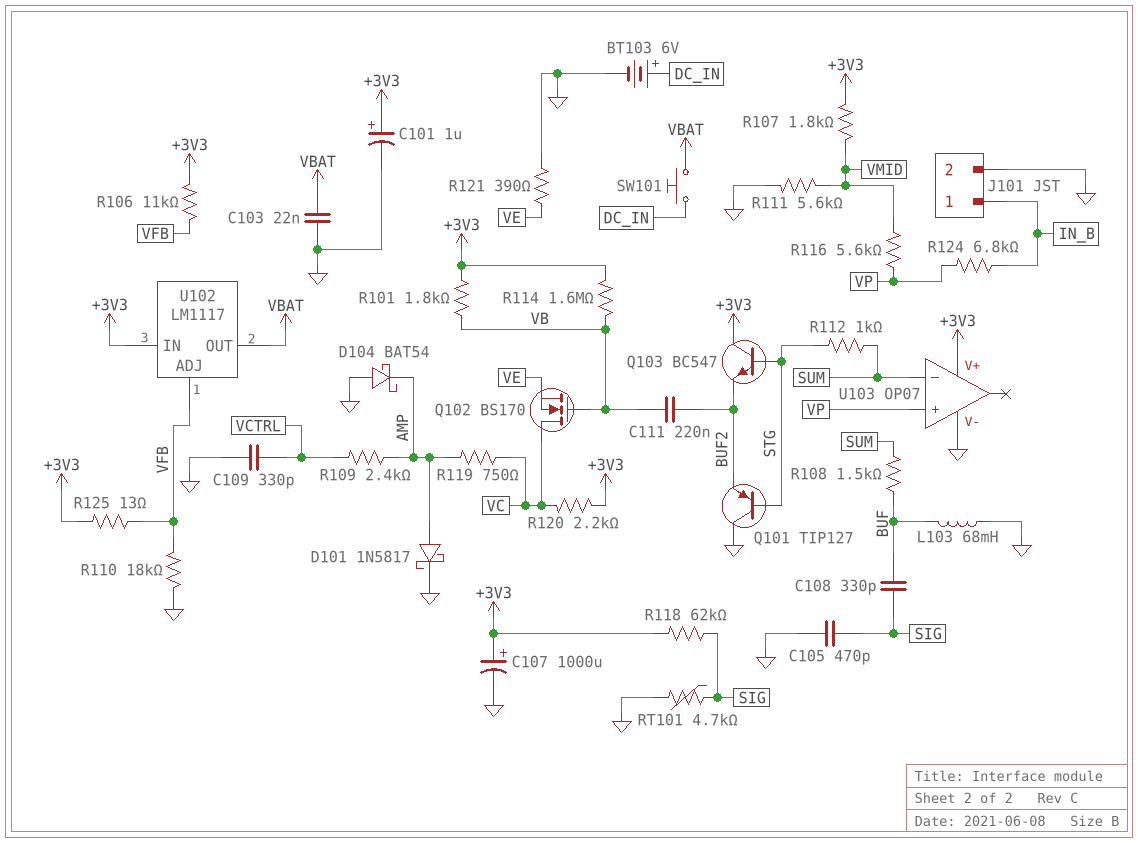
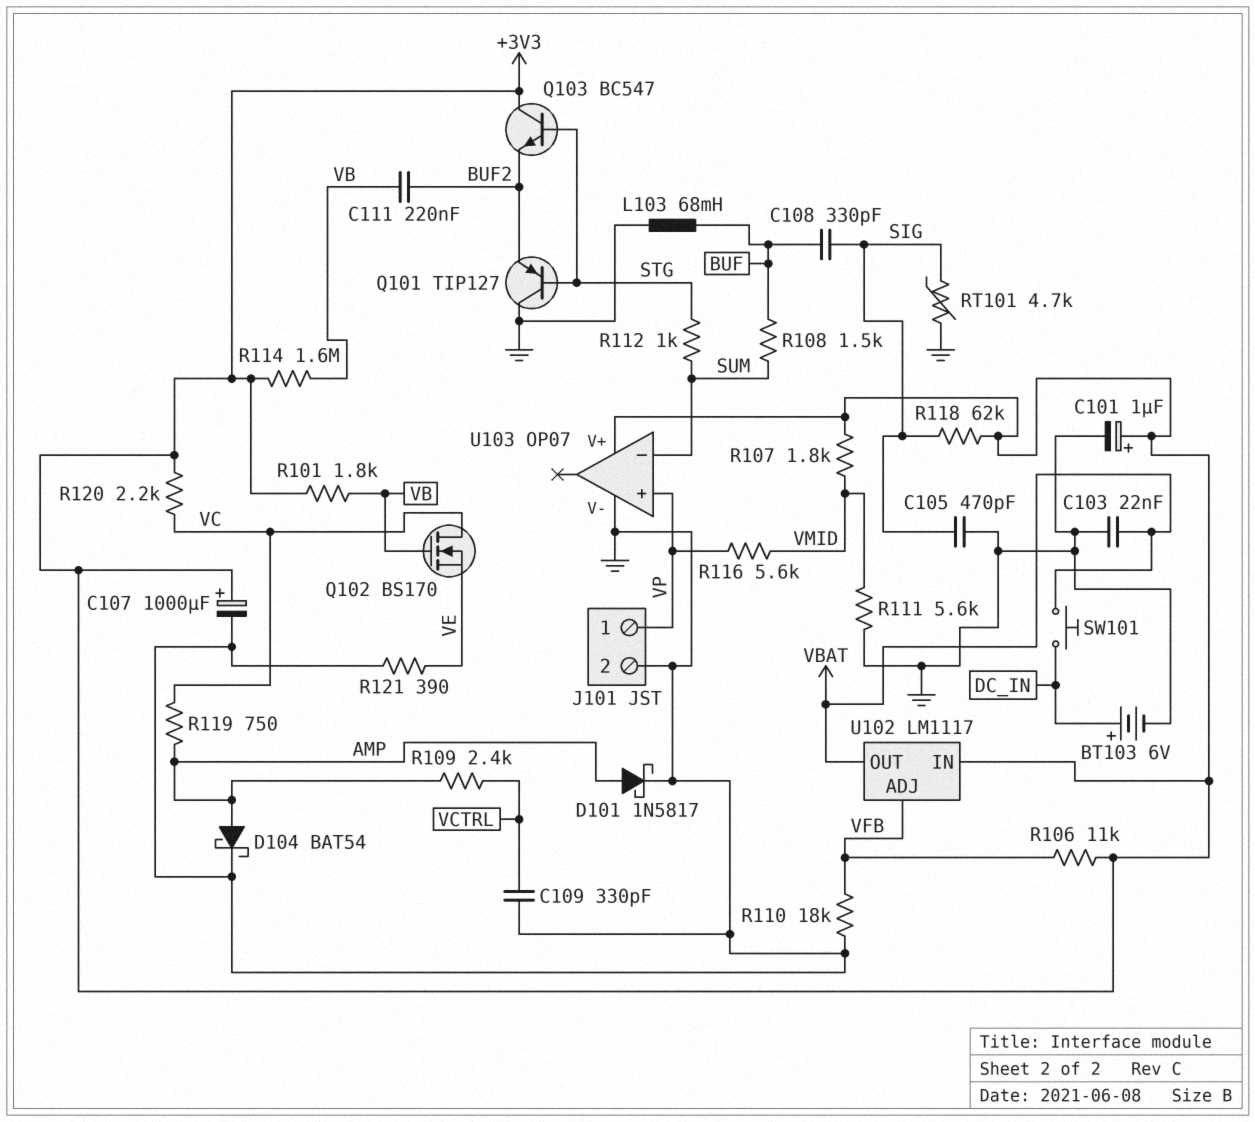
D104: schottky BAT54 (A GND, K AMP) -> schottky BAT54 (A AMP, K GND)
J101 pin 1: IN_B -> VP
R124: 6.8k (IN_B, VP) -> none
R125: 13 (+3V3, VFB) -> none

